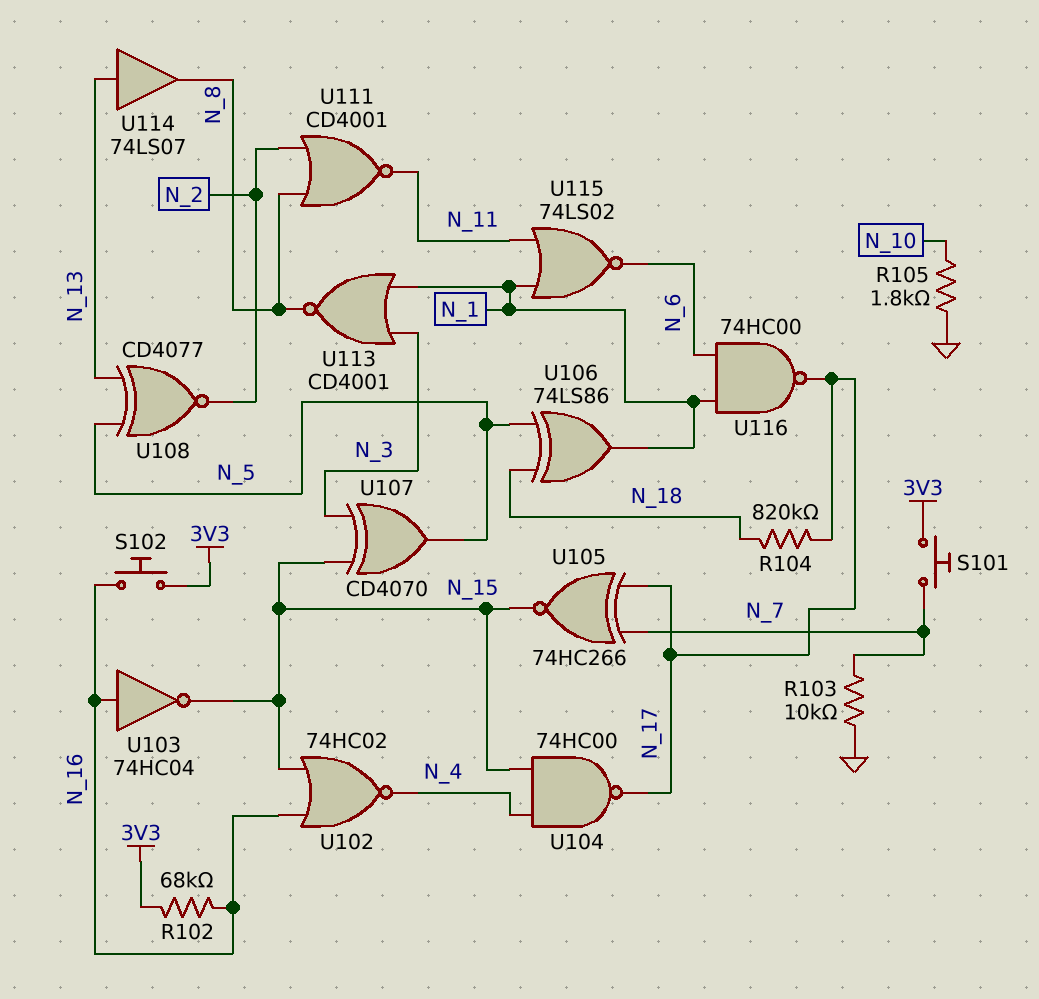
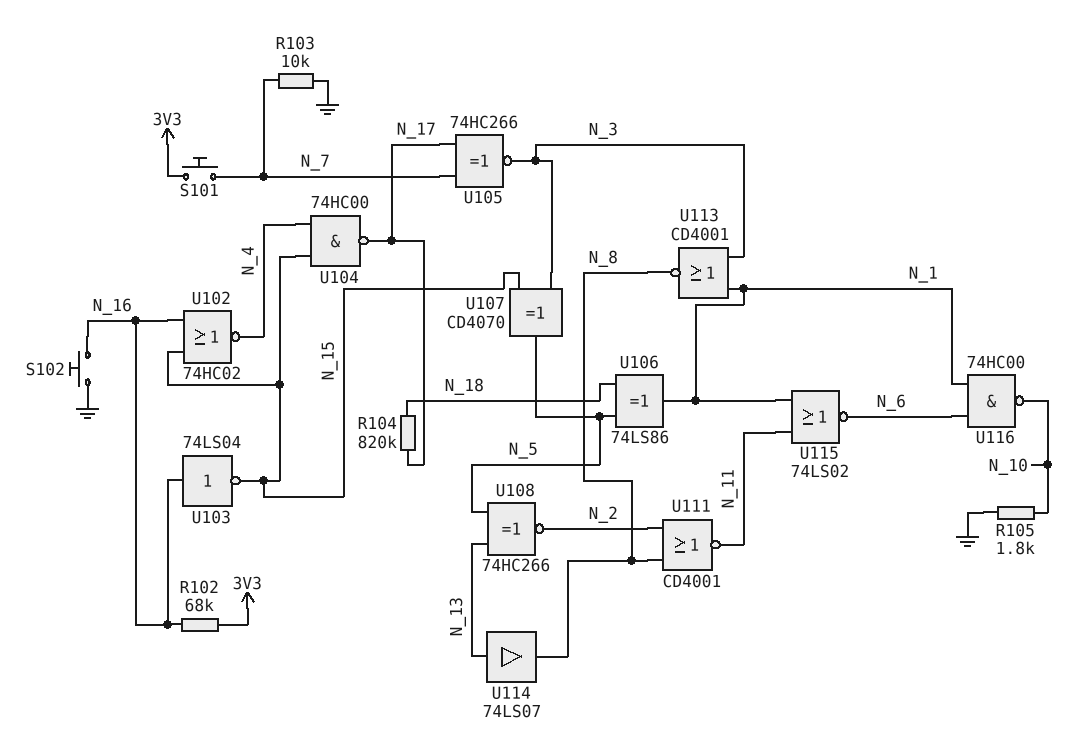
S102: button (3V3, N_16) -> button (GND, N_16)
U103: NOT 74HC04 (in N_16, out N_15) -> NOT 74LS04 (in N_16, out N_15)
U105: XNOR 74HC266 (in N_7, in N_17, out N_15) -> XNOR 74HC266 (in N_7, in N_17, out N_3)
U108: XNOR CD4077 (in N_5, in N_13, out N_2) -> XNOR 74HC266 (in N_5, in N_13, out N_2)
U116: NAND 74HC00 (in N_1, in N_6, out N_17) -> NAND 74HC00 (in N_1, in N_6, out N_10)

